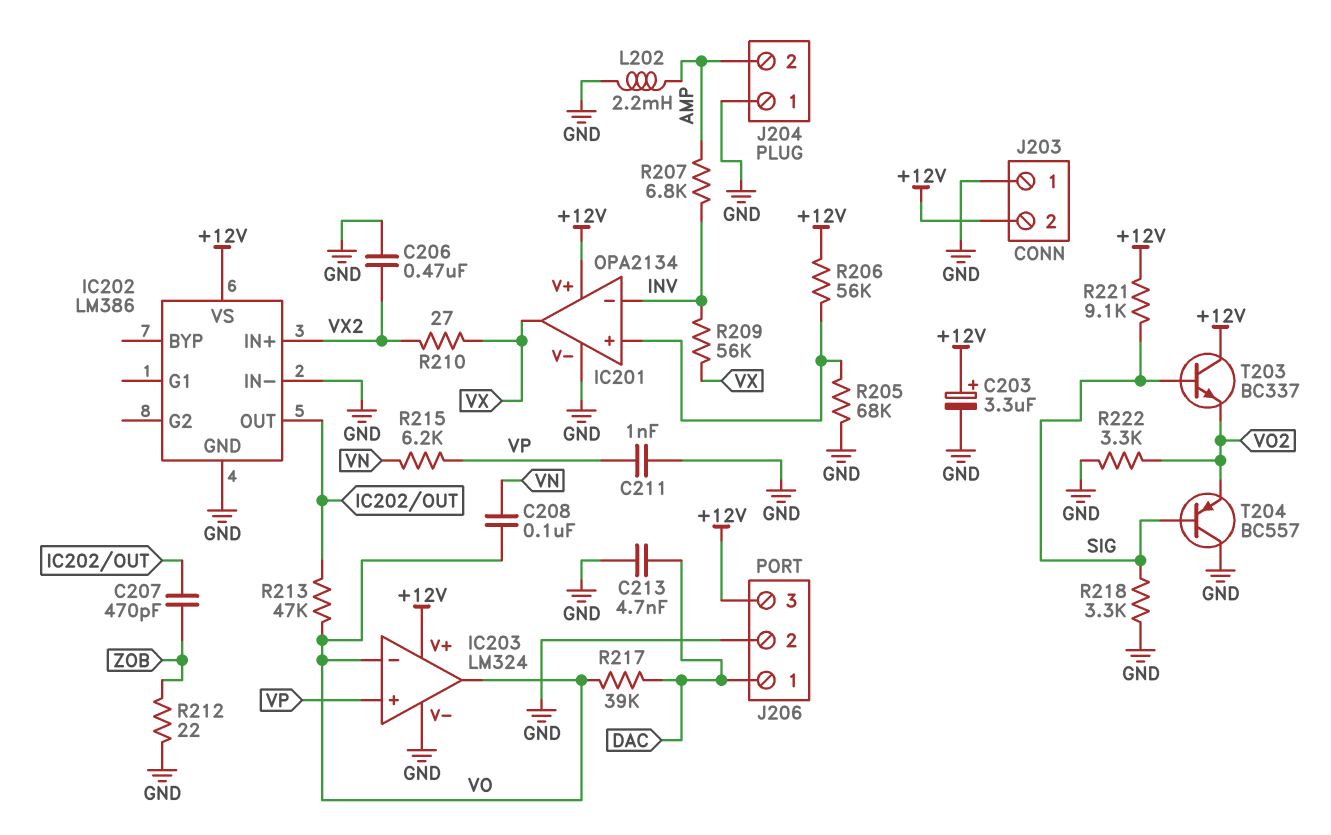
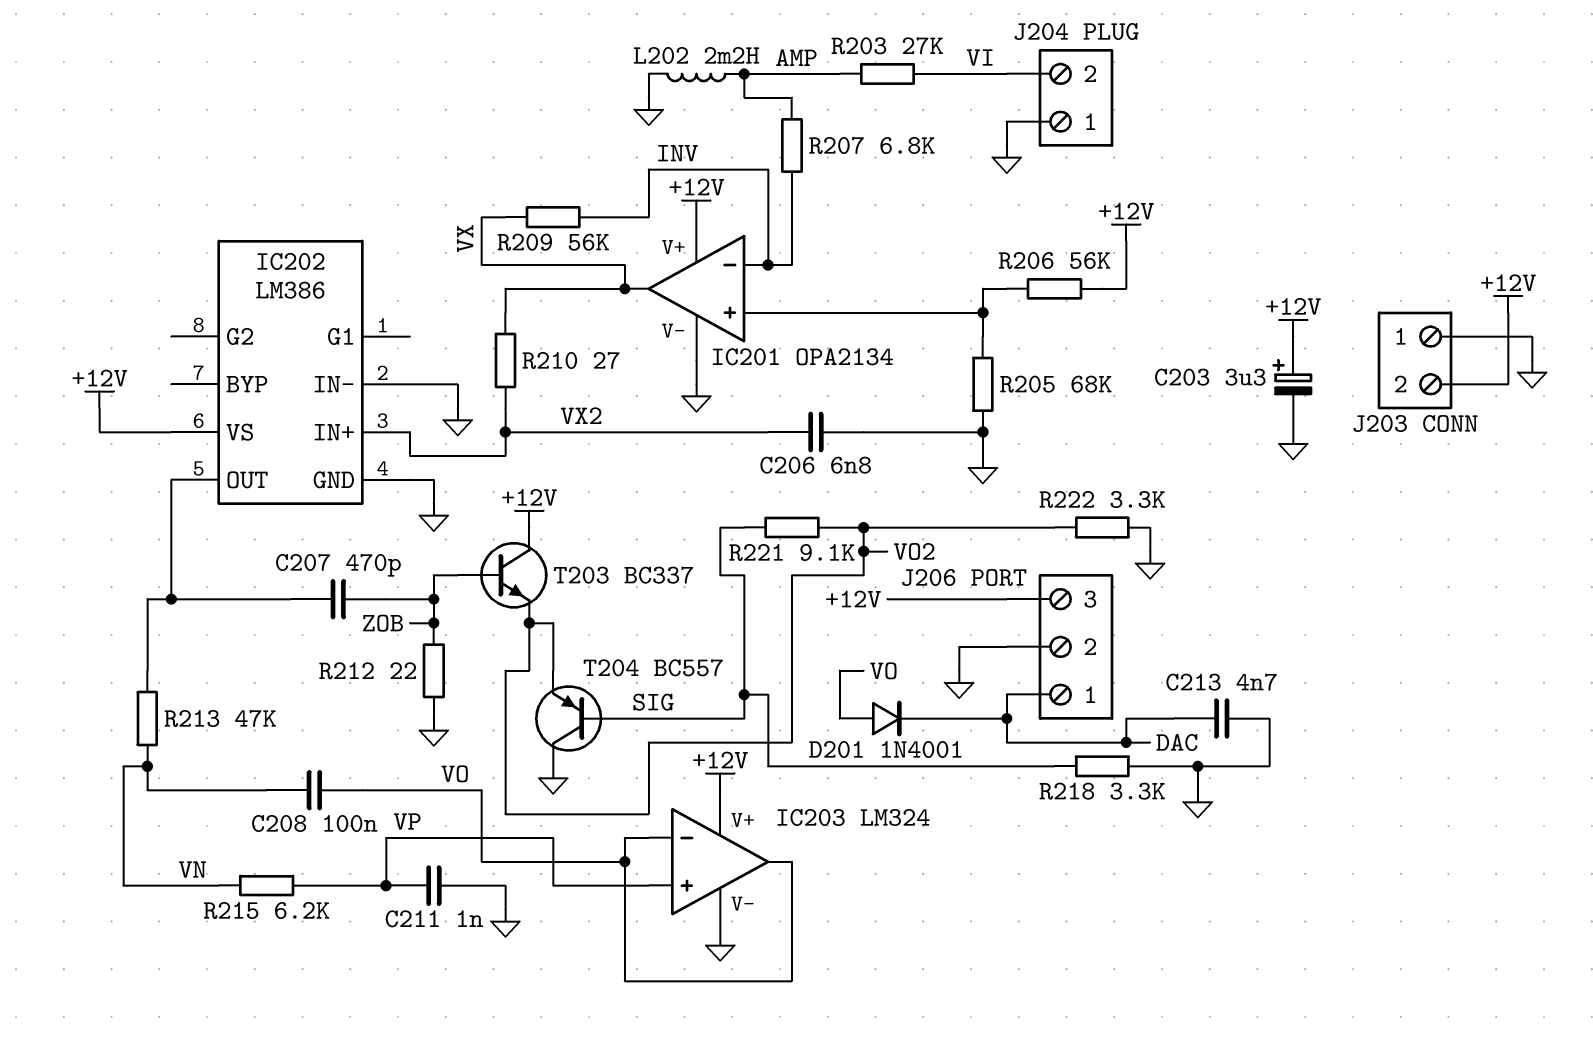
C206: 470nF (GND, VX2) -> 6.8nF (GND, VX2)
D201: none -> diode 1N4001 (A VO, K DAC)
J204 pin 2: AMP -> VI
R203: none -> 27k (AMP, VI)
R213: 47k (IC202/OUT, VO) -> 47k (IC202/OUT, VN)
R217: 39k (DAC, VO) -> none
R221: 9.1k (+12V, SIG) -> 9.1k (SIG, VO2)
T203: NPN BC337 (B SIG, C +12V, E VO2) -> NPN BC337 (B ZOB, C +12V, E VO2)

